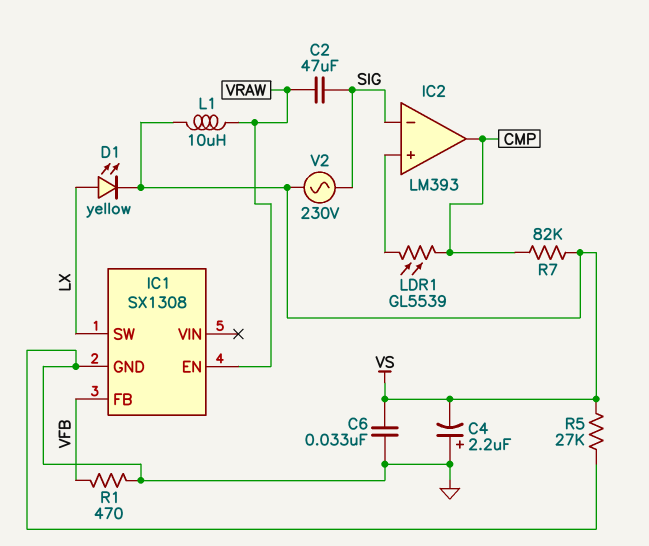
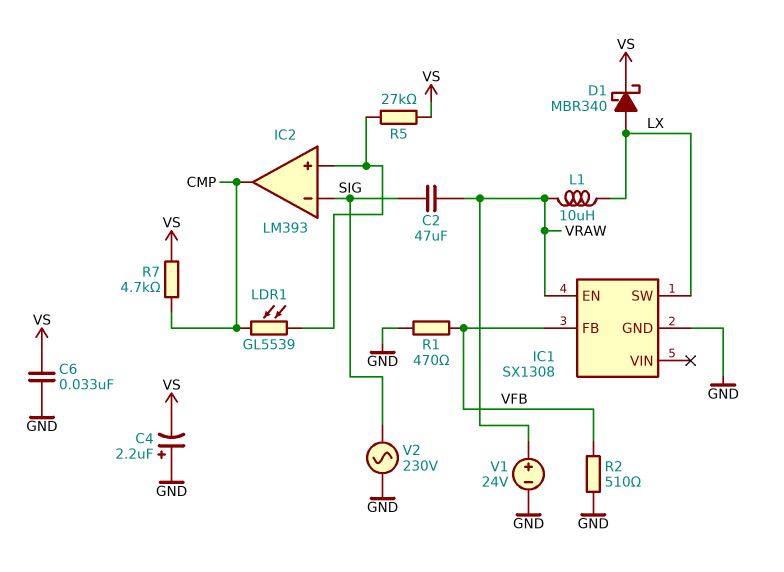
D1: LED yellow (A LX, K VS) -> schottky MBR340 (A LX, K VS)
L1: 10uH (VRAW, VS) -> 10uH (LX, VRAW)
R2: none -> 510 (GND, VFB)
R5: 27k (GND, VS) -> 27k (IC2/in+, VS)
R7: 82k (CMP, VS) -> 4.7k (CMP, VS)
V1: none -> 24V (plus VRAW, minus GND)
V2: AC 230V (SIG, VS) -> AC 230V (GND, SIG)

